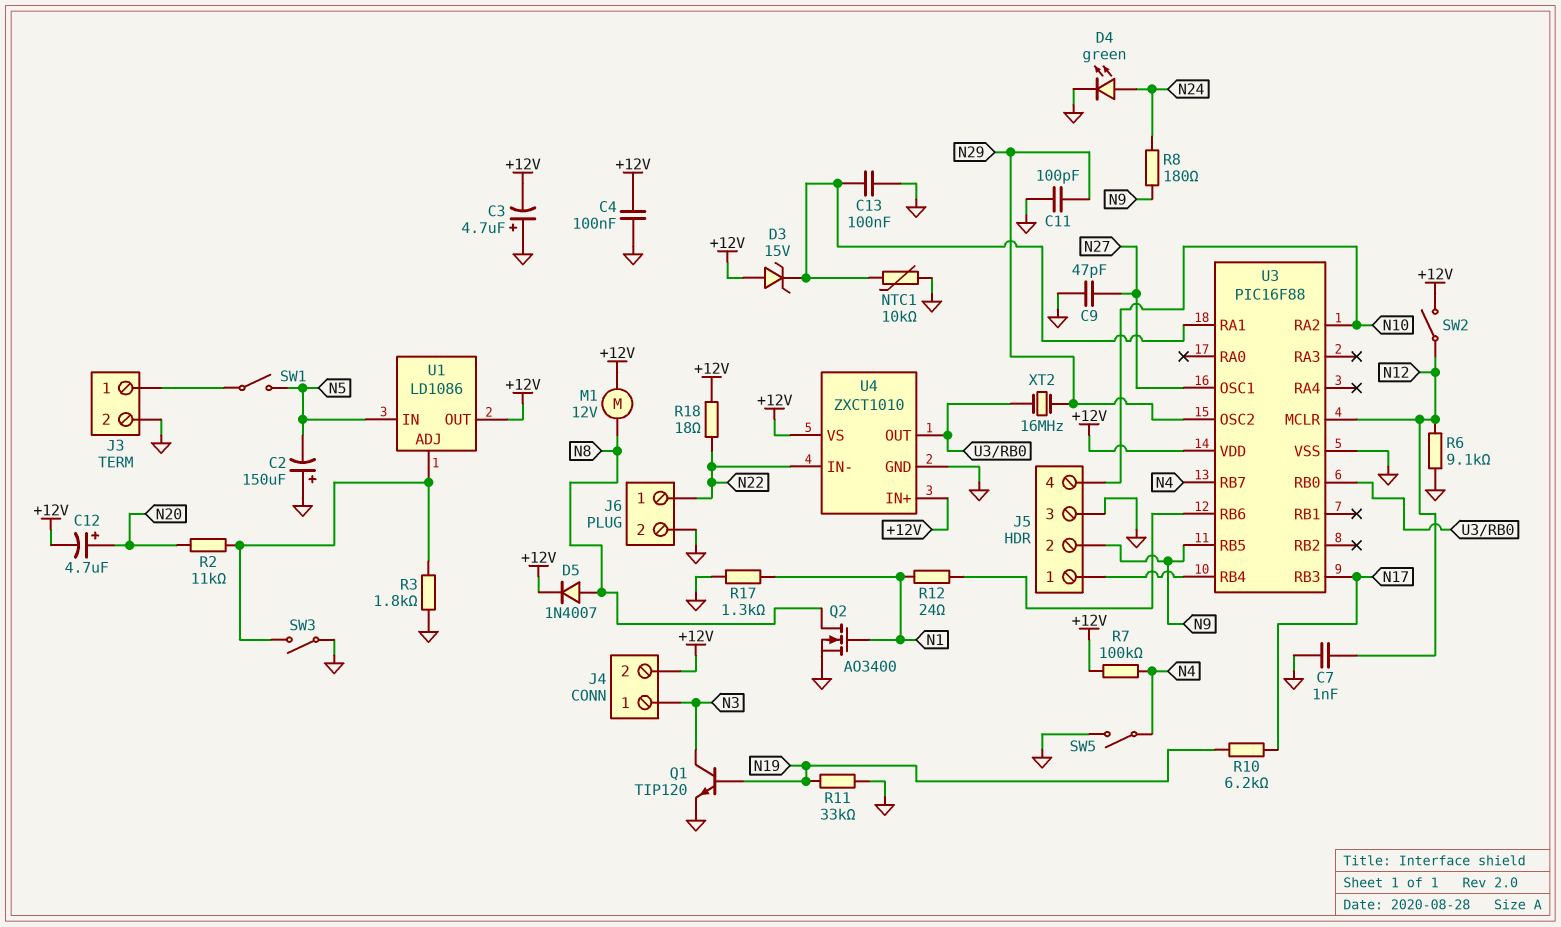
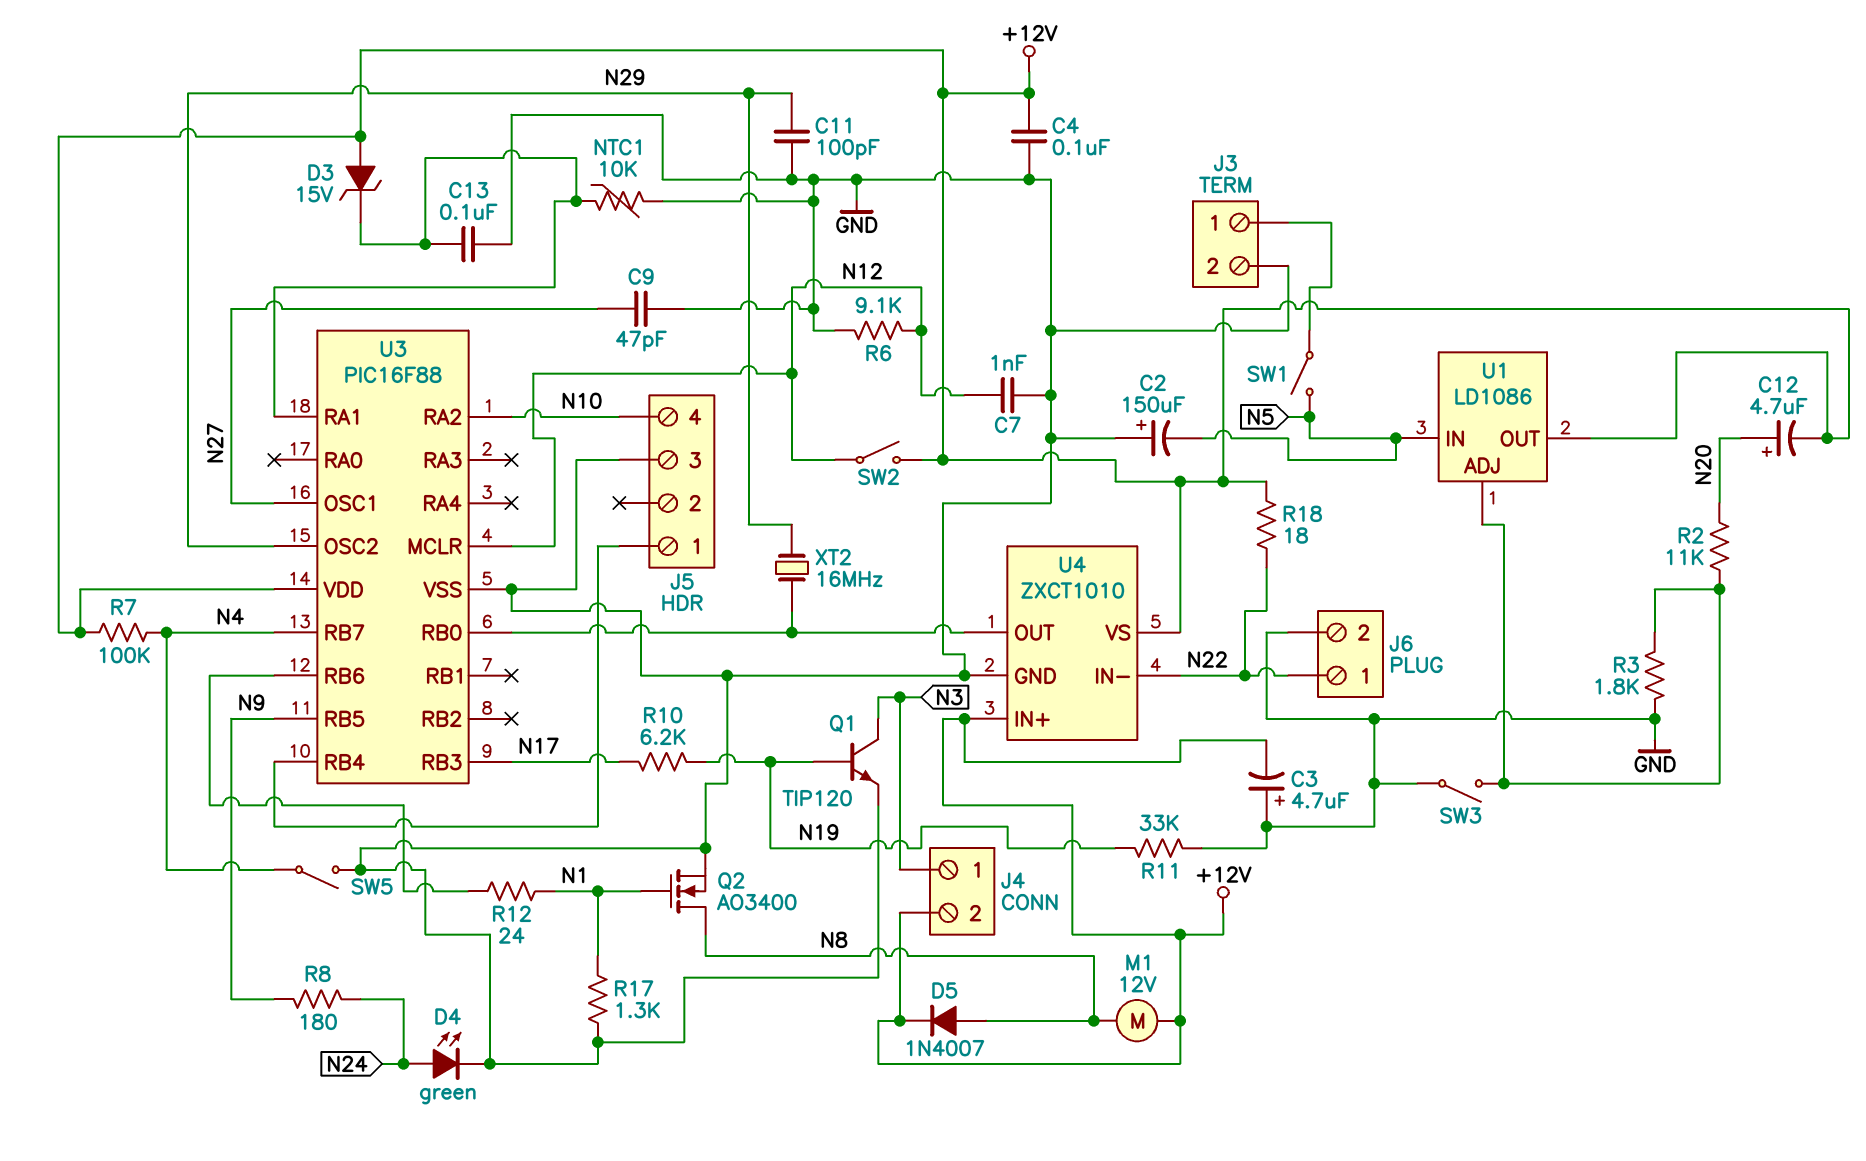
J5 pin 2: N9 -> none

